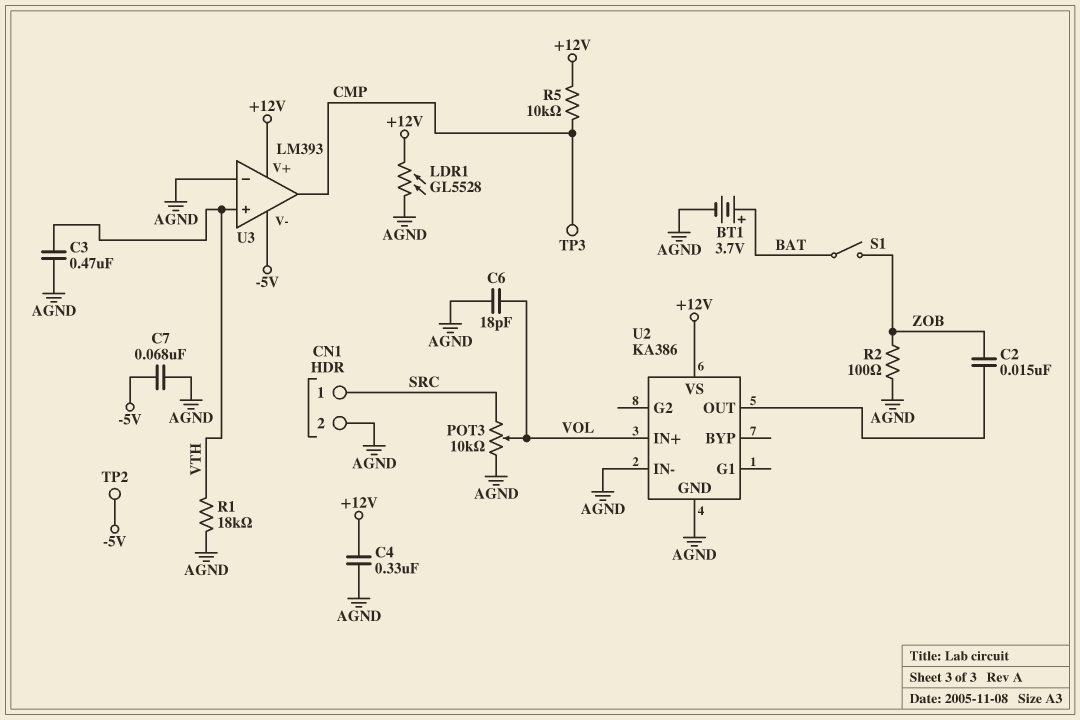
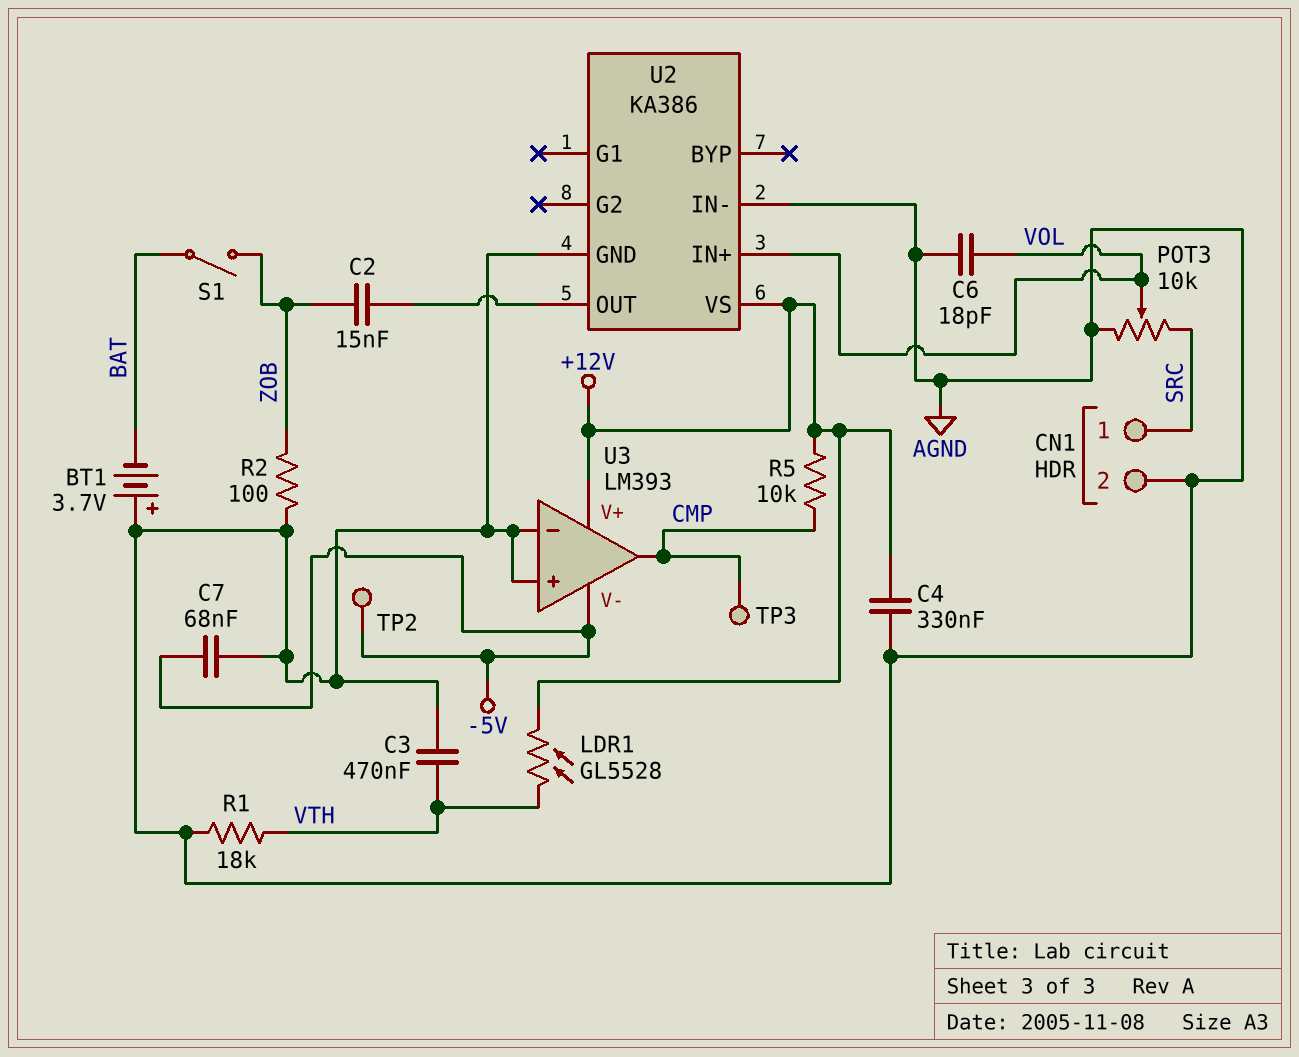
BT1: 3.7V (plus BAT, minus AGND) -> 3.7V (plus AGND, minus BAT)
LDR1: GL5528 (+12V, AGND) -> GL5528 (+12V, VTH)
U3 pin in+: VTH -> AGND

